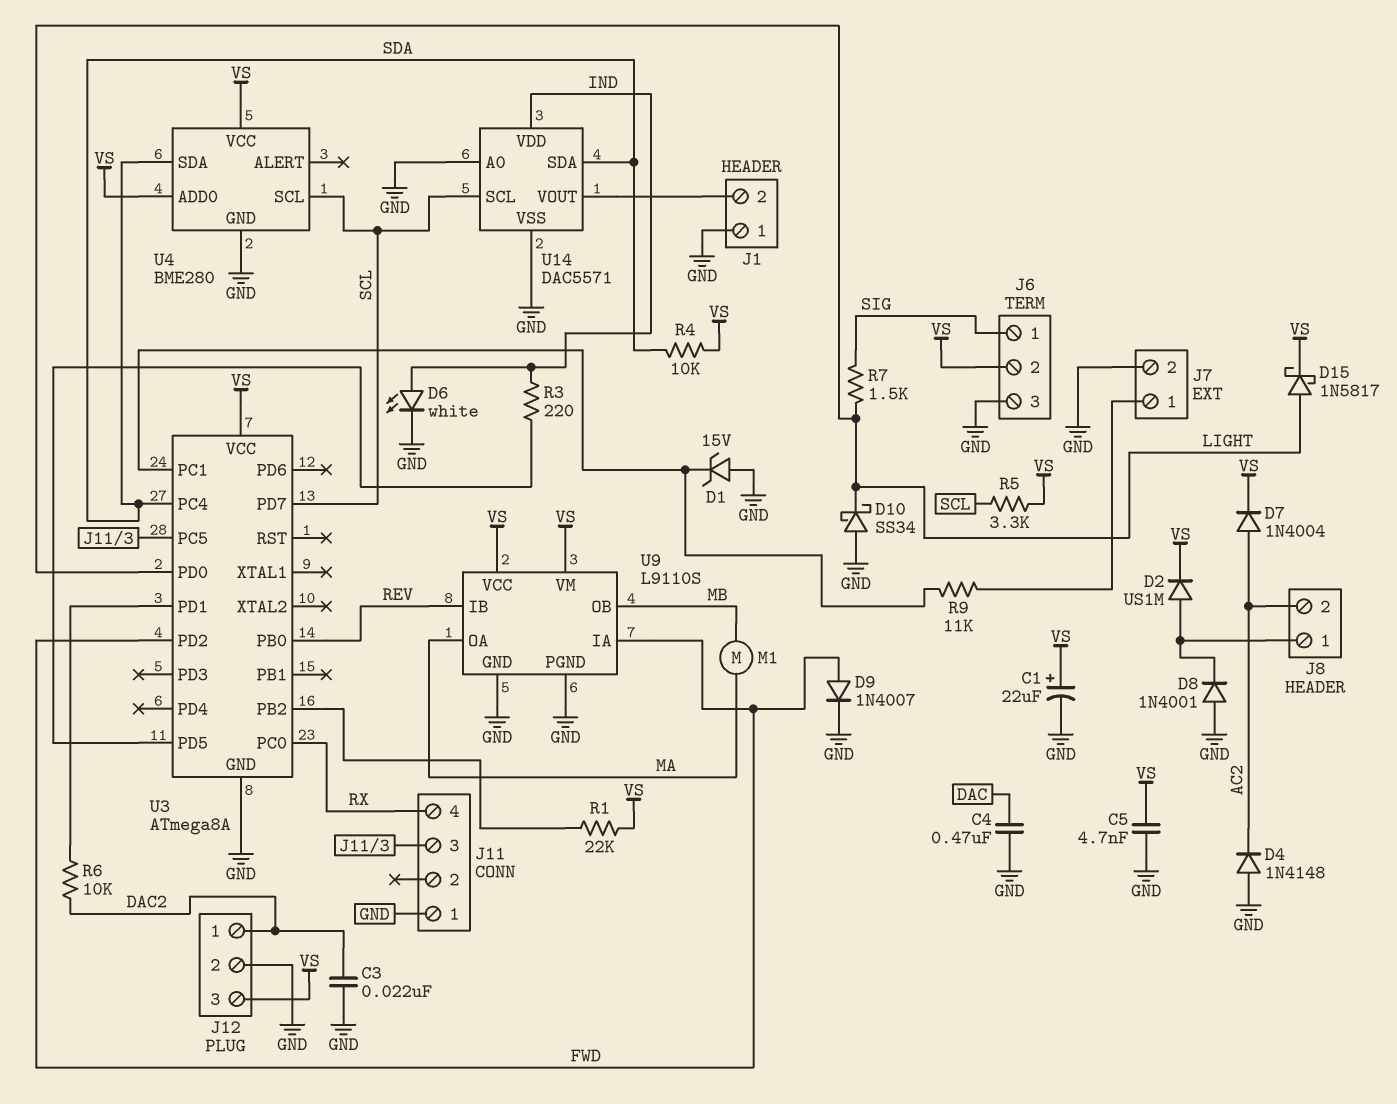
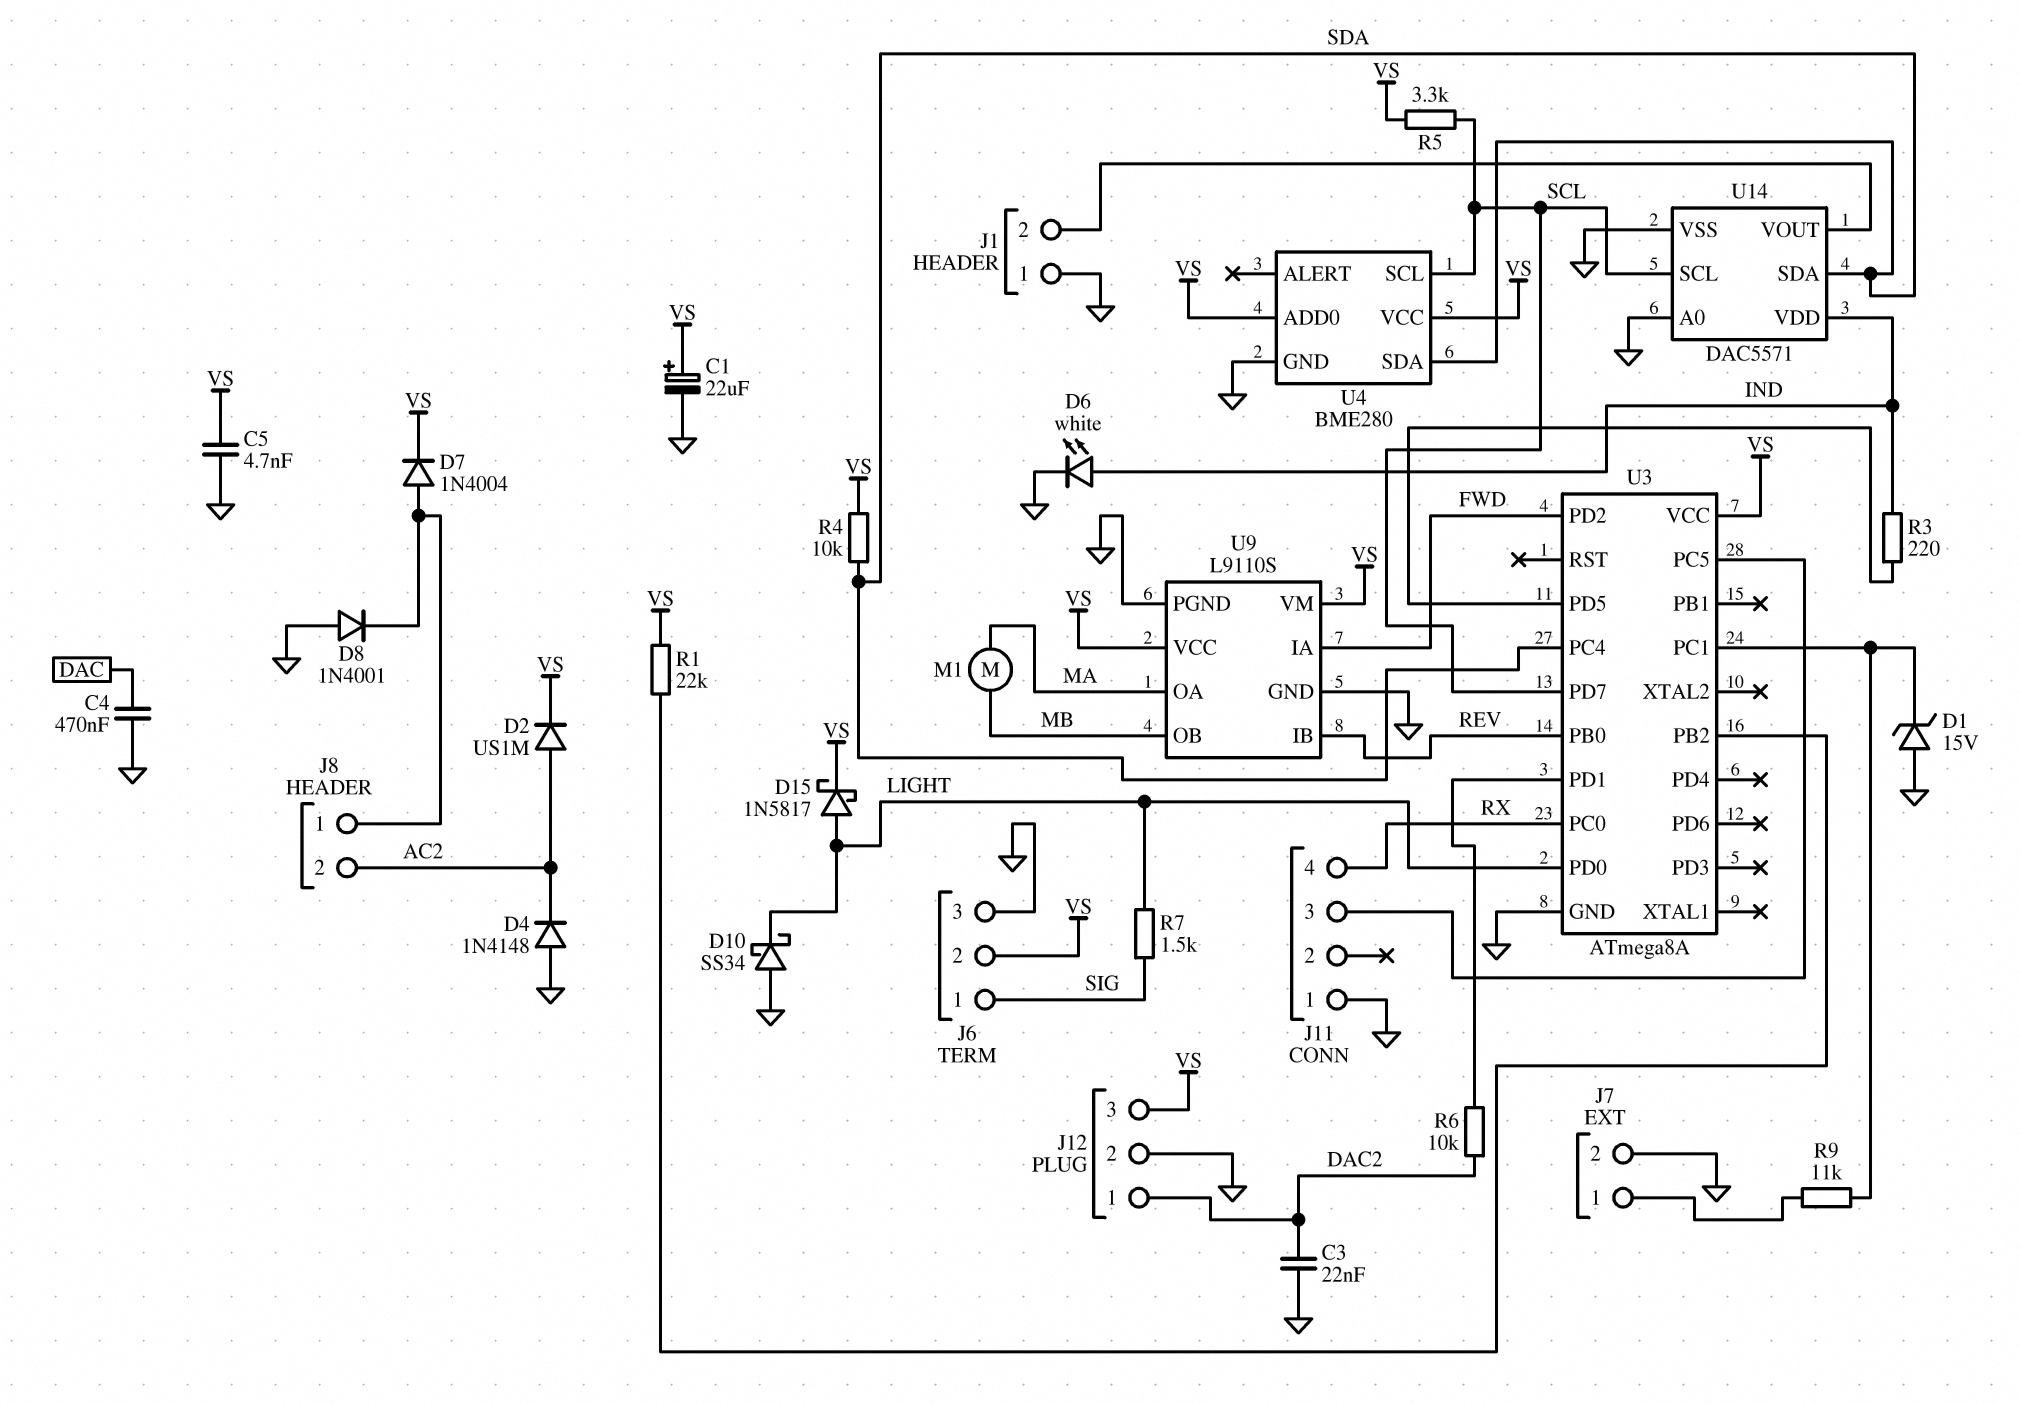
D2: diode US1M (A J8/1, K VS) -> diode US1M (A AC2, K VS)
D7: diode 1N4004 (A AC2, K VS) -> diode 1N4004 (A J8/1, K VS)
D9: diode 1N4007 (A FWD, K GND) -> none

